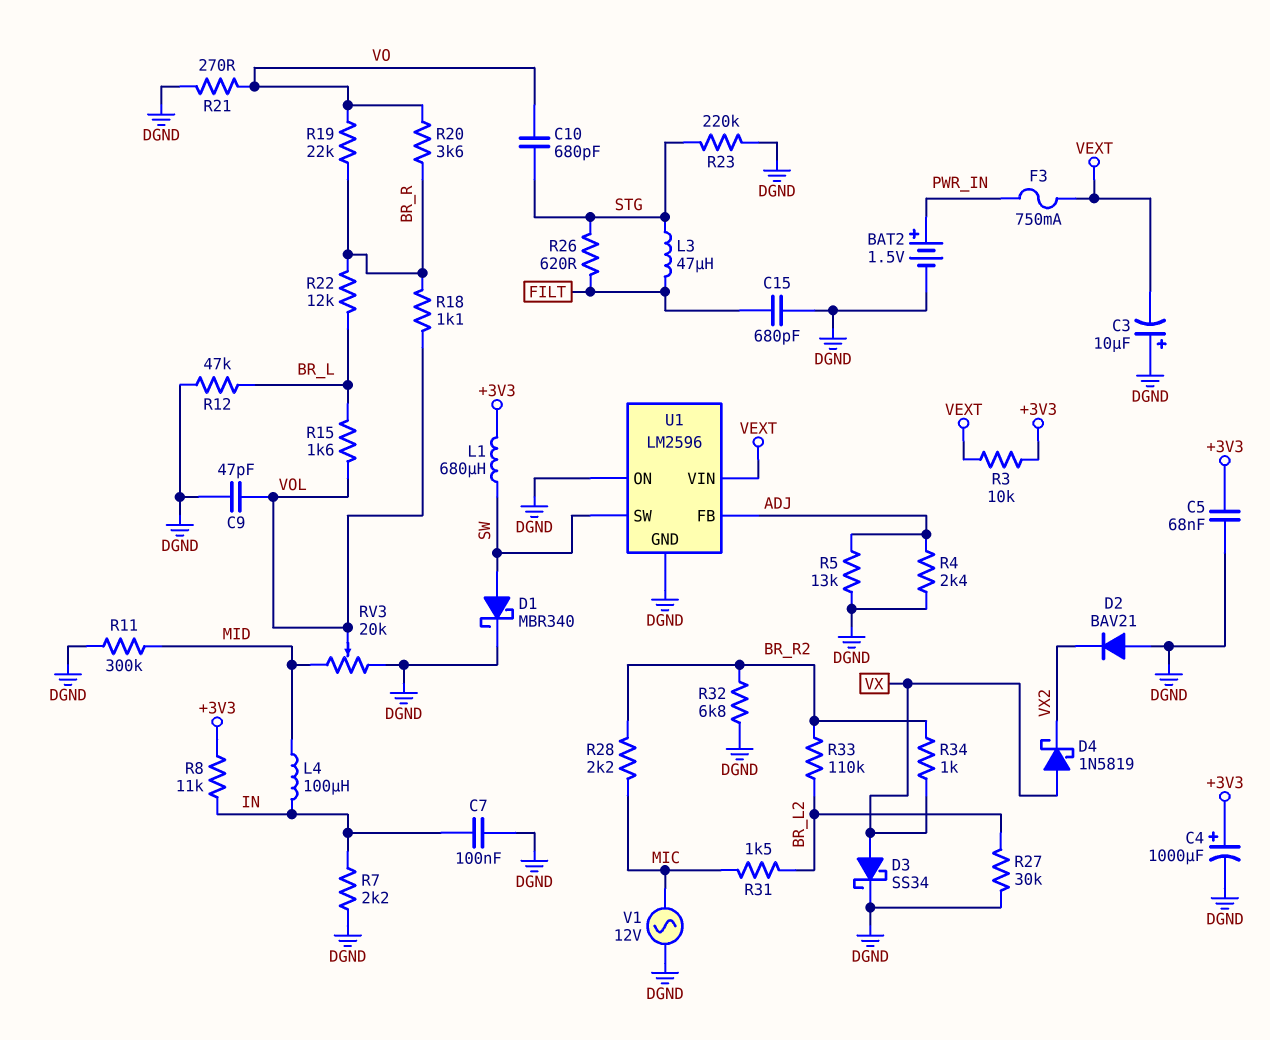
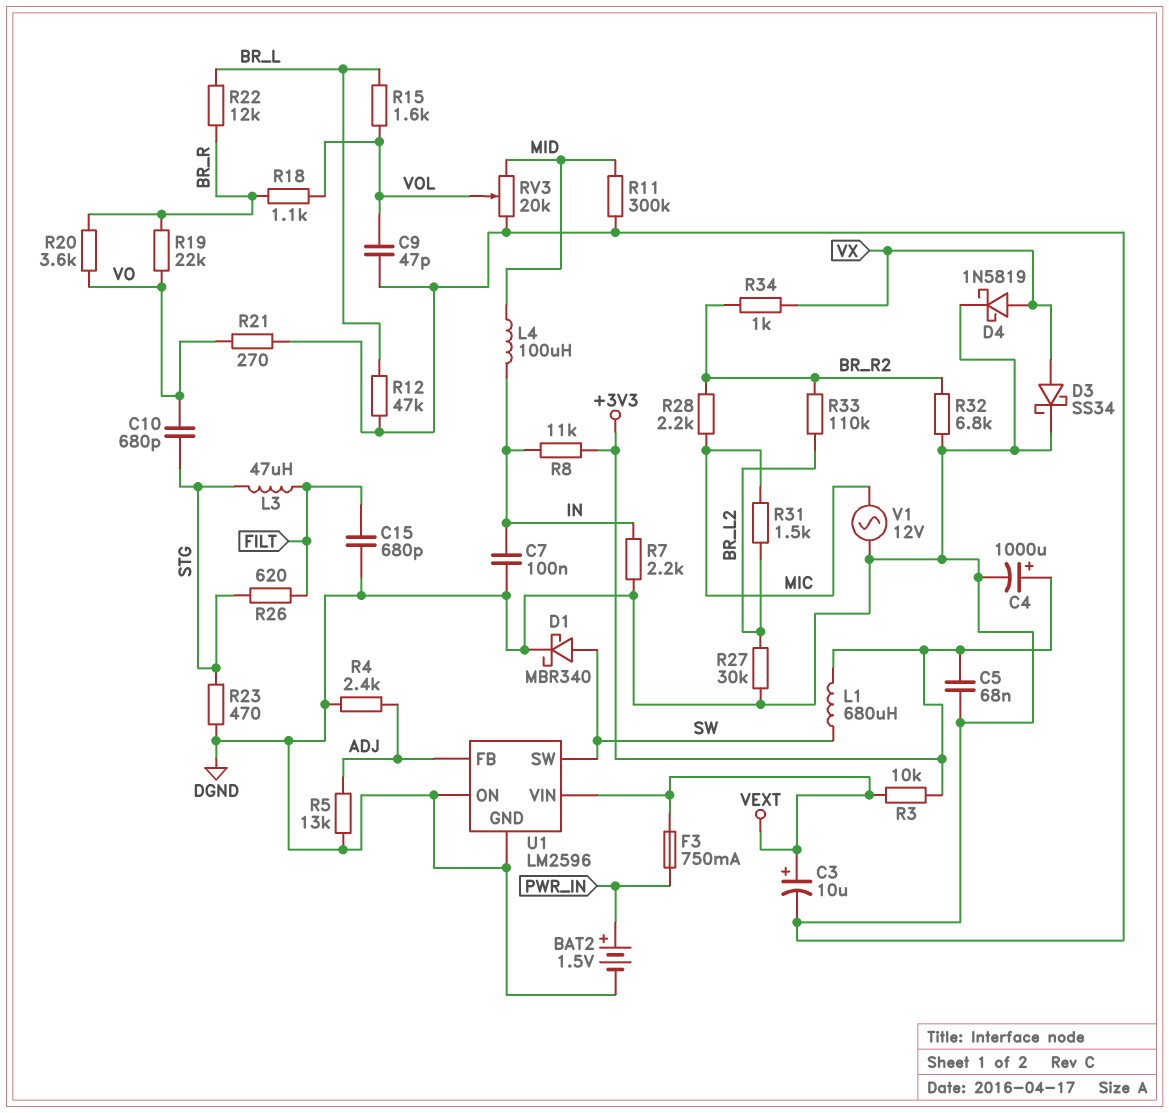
C3: 10uF (plus DGND, minus VEXT) -> 10uF (plus VEXT, minus DGND)
D2: diode BAV21 (A DGND, K VX2) -> none
D4: schottky 1N5819 (A VX, K VX2) -> schottky 1N5819 (A VX, K DGND)
R23: 220k (DGND, STG) -> 470 (DGND, STG)

